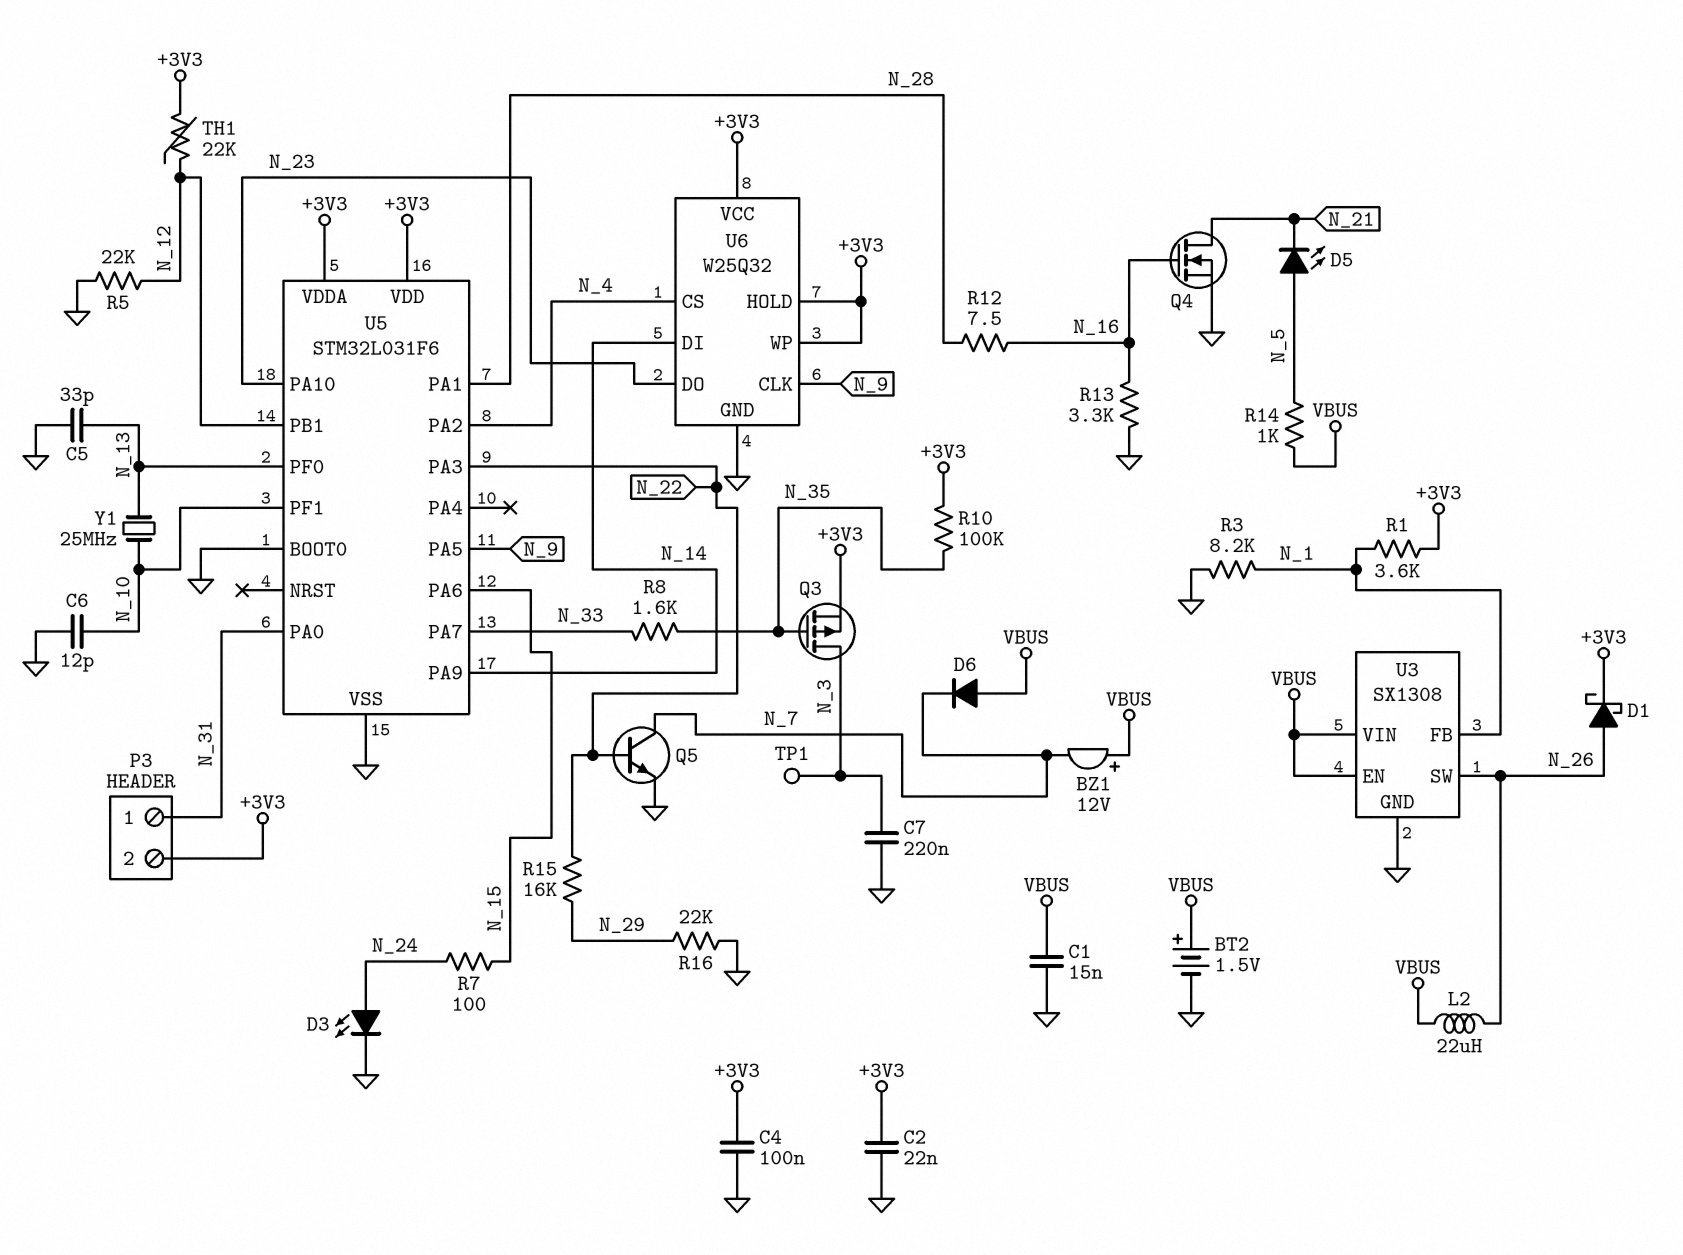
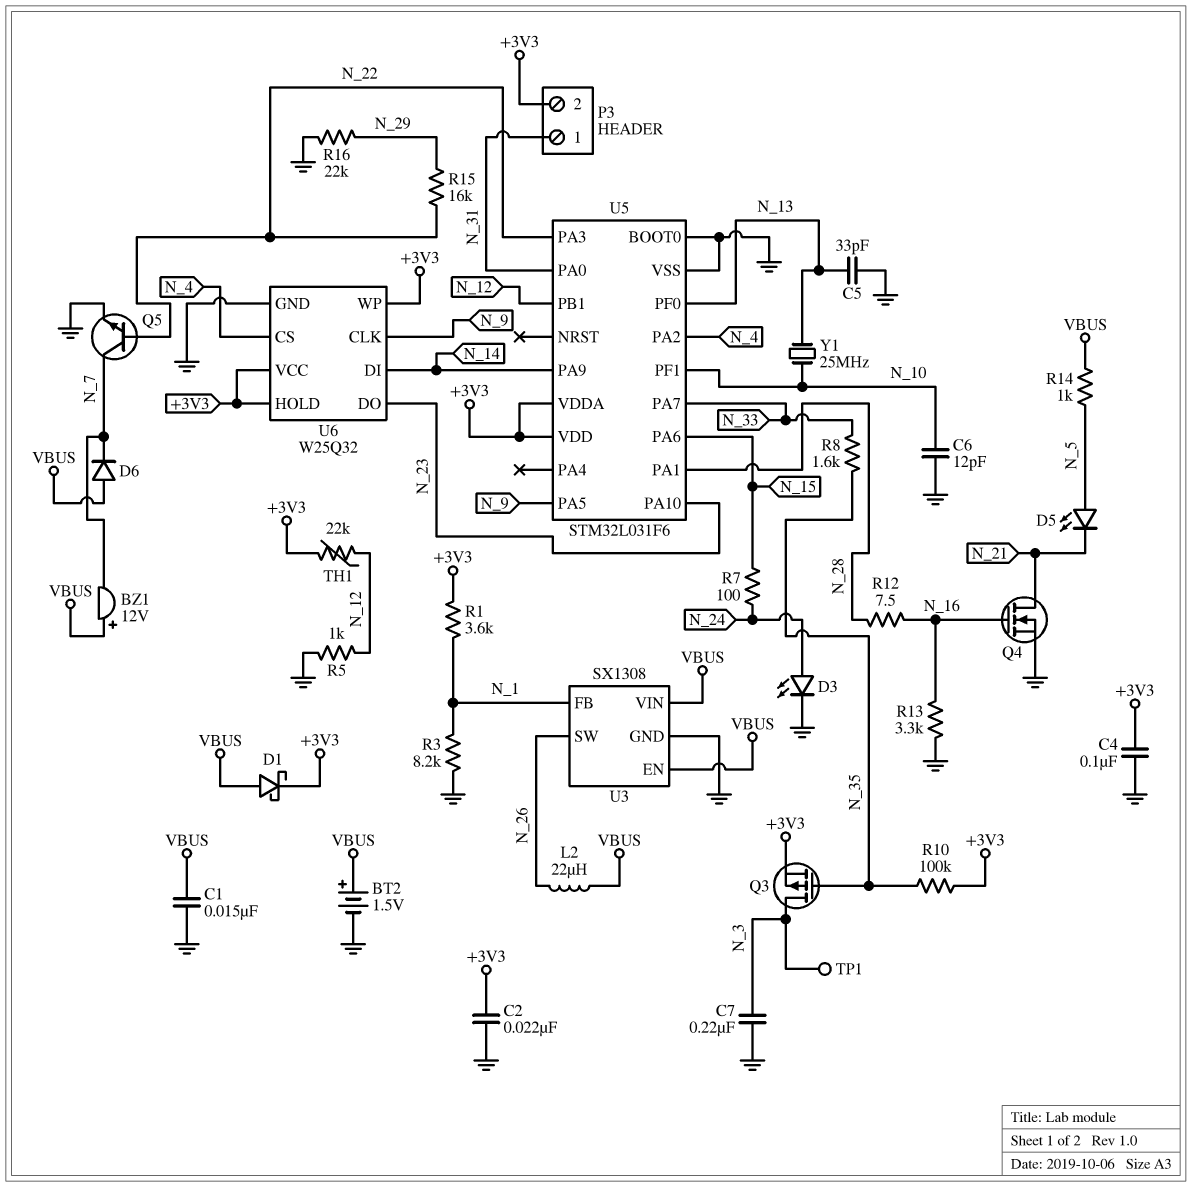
D1: schottky (A N_26, K +3V3) -> schottky (A VBUS, K +3V3)
R5: 22k (GND, N_12) -> 1k (GND, N_12)

